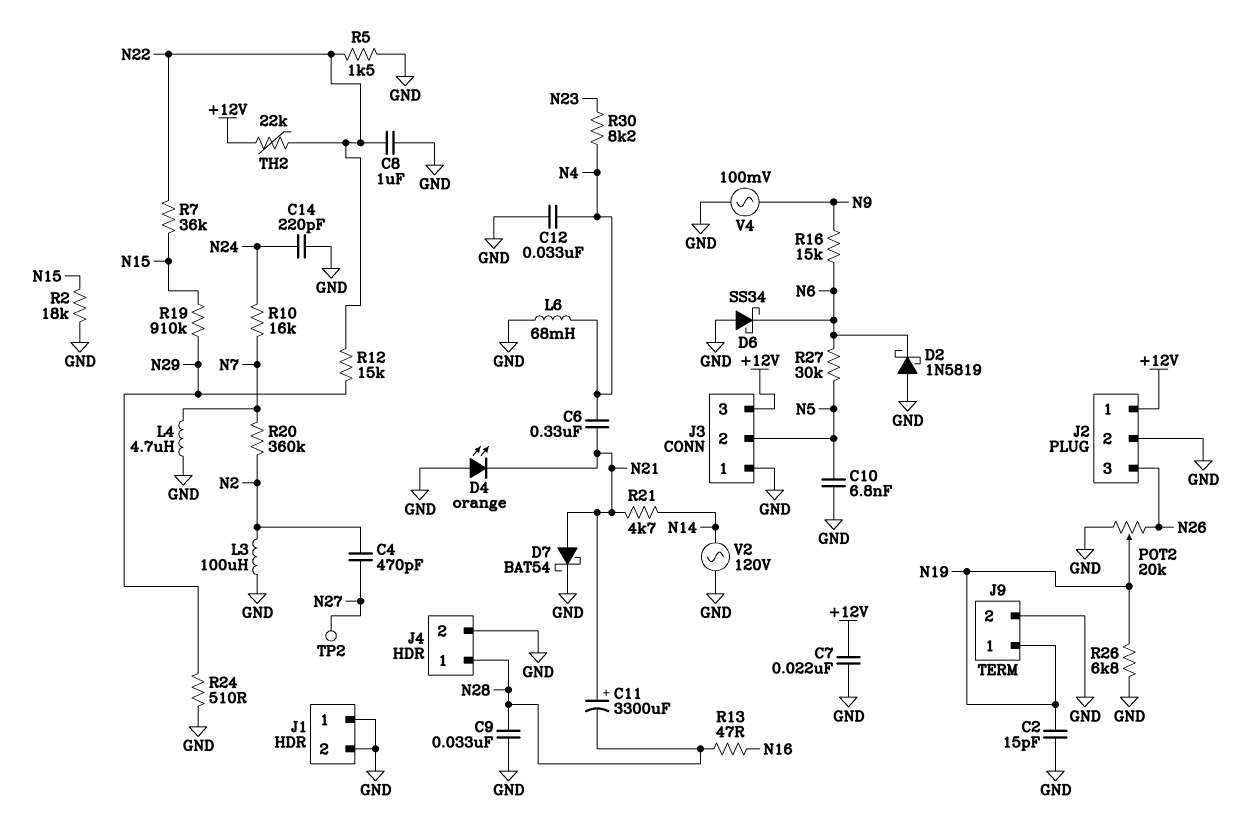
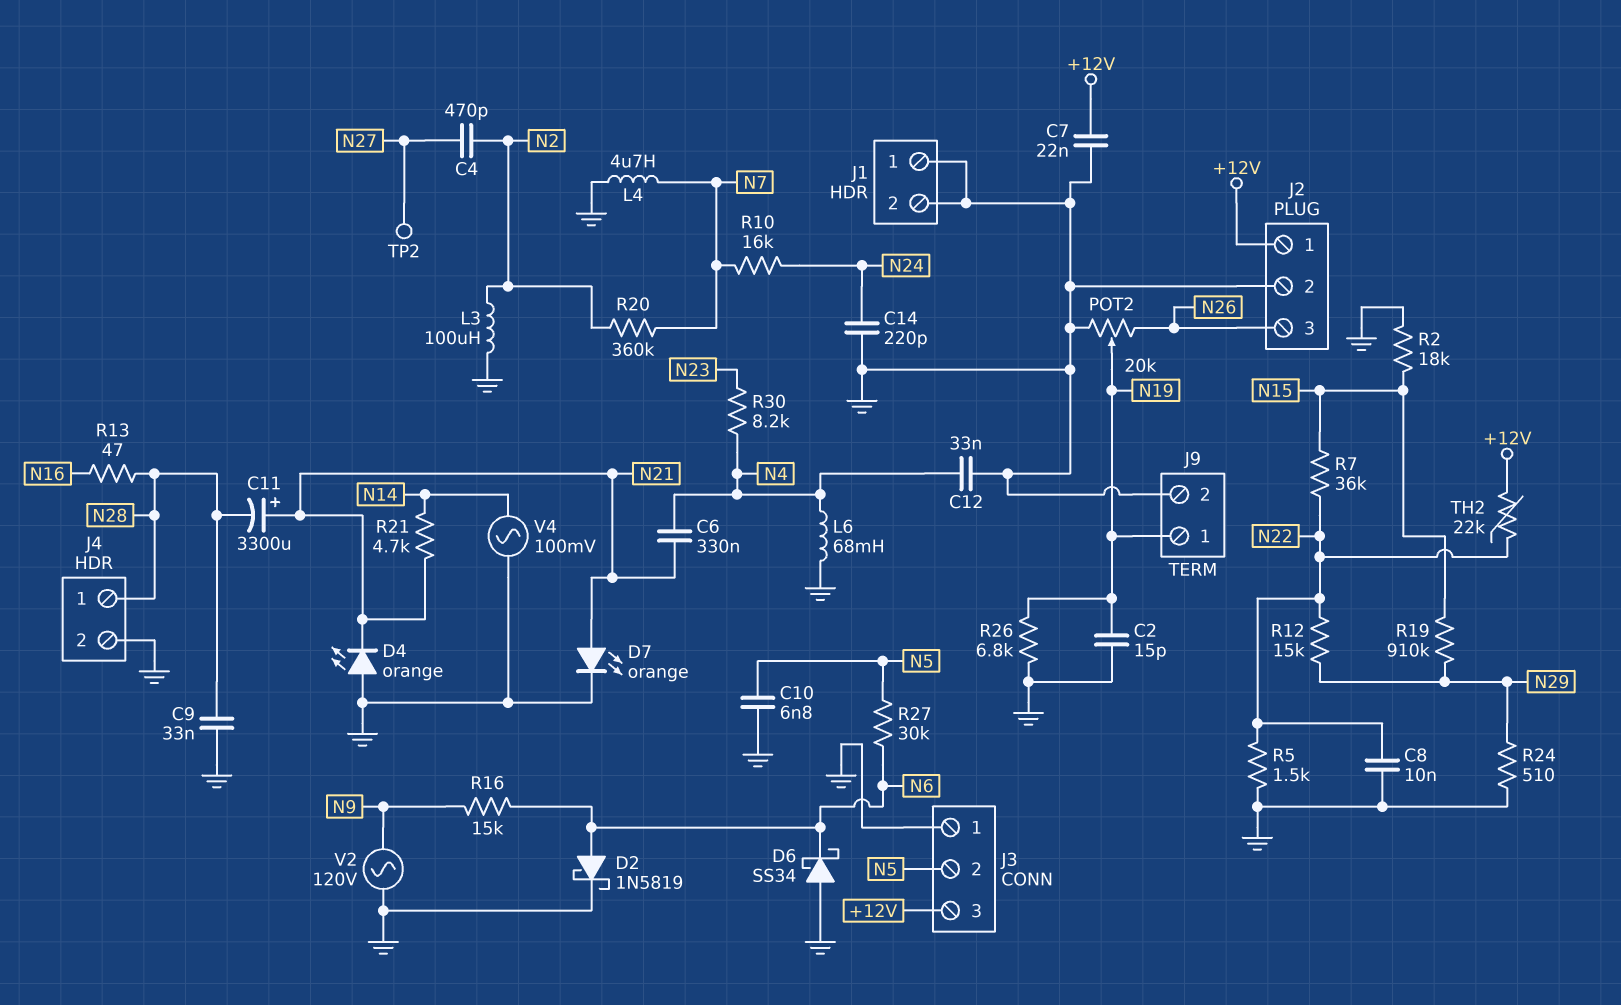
C8: 1uF (GND, N22) -> 10nF (GND, N22)
D2: schottky 1N5819 (A GND, K N6) -> schottky 1N5819 (A N6, K GND)
D7: schottky BAT54 (A N21, K GND) -> LED orange (A N21, K GND)
V2: AC 120V (GND, N14) -> AC 120V (GND, N9)
V4: AC 100mV (GND, N9) -> AC 100mV (GND, N14)

